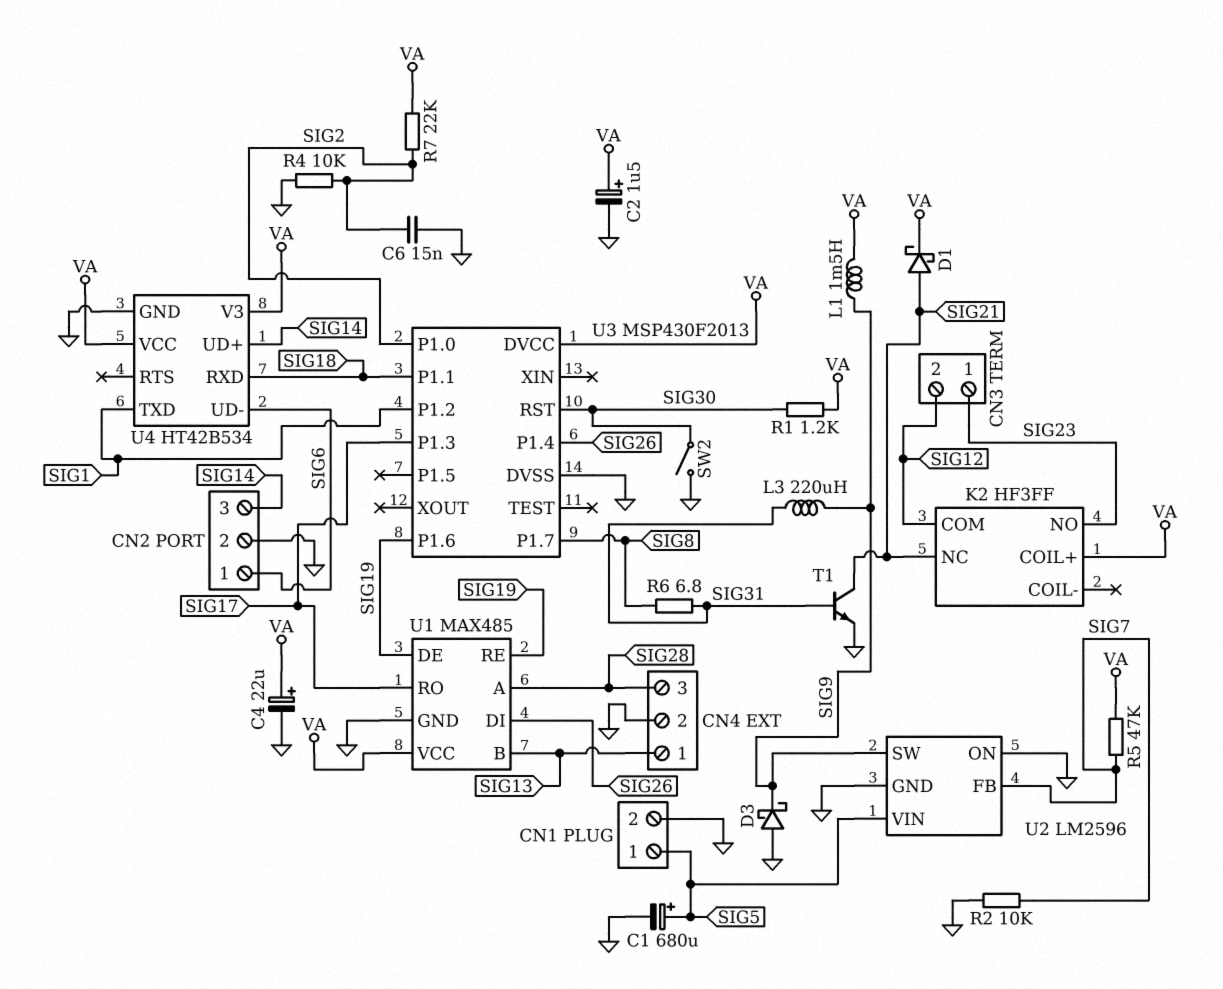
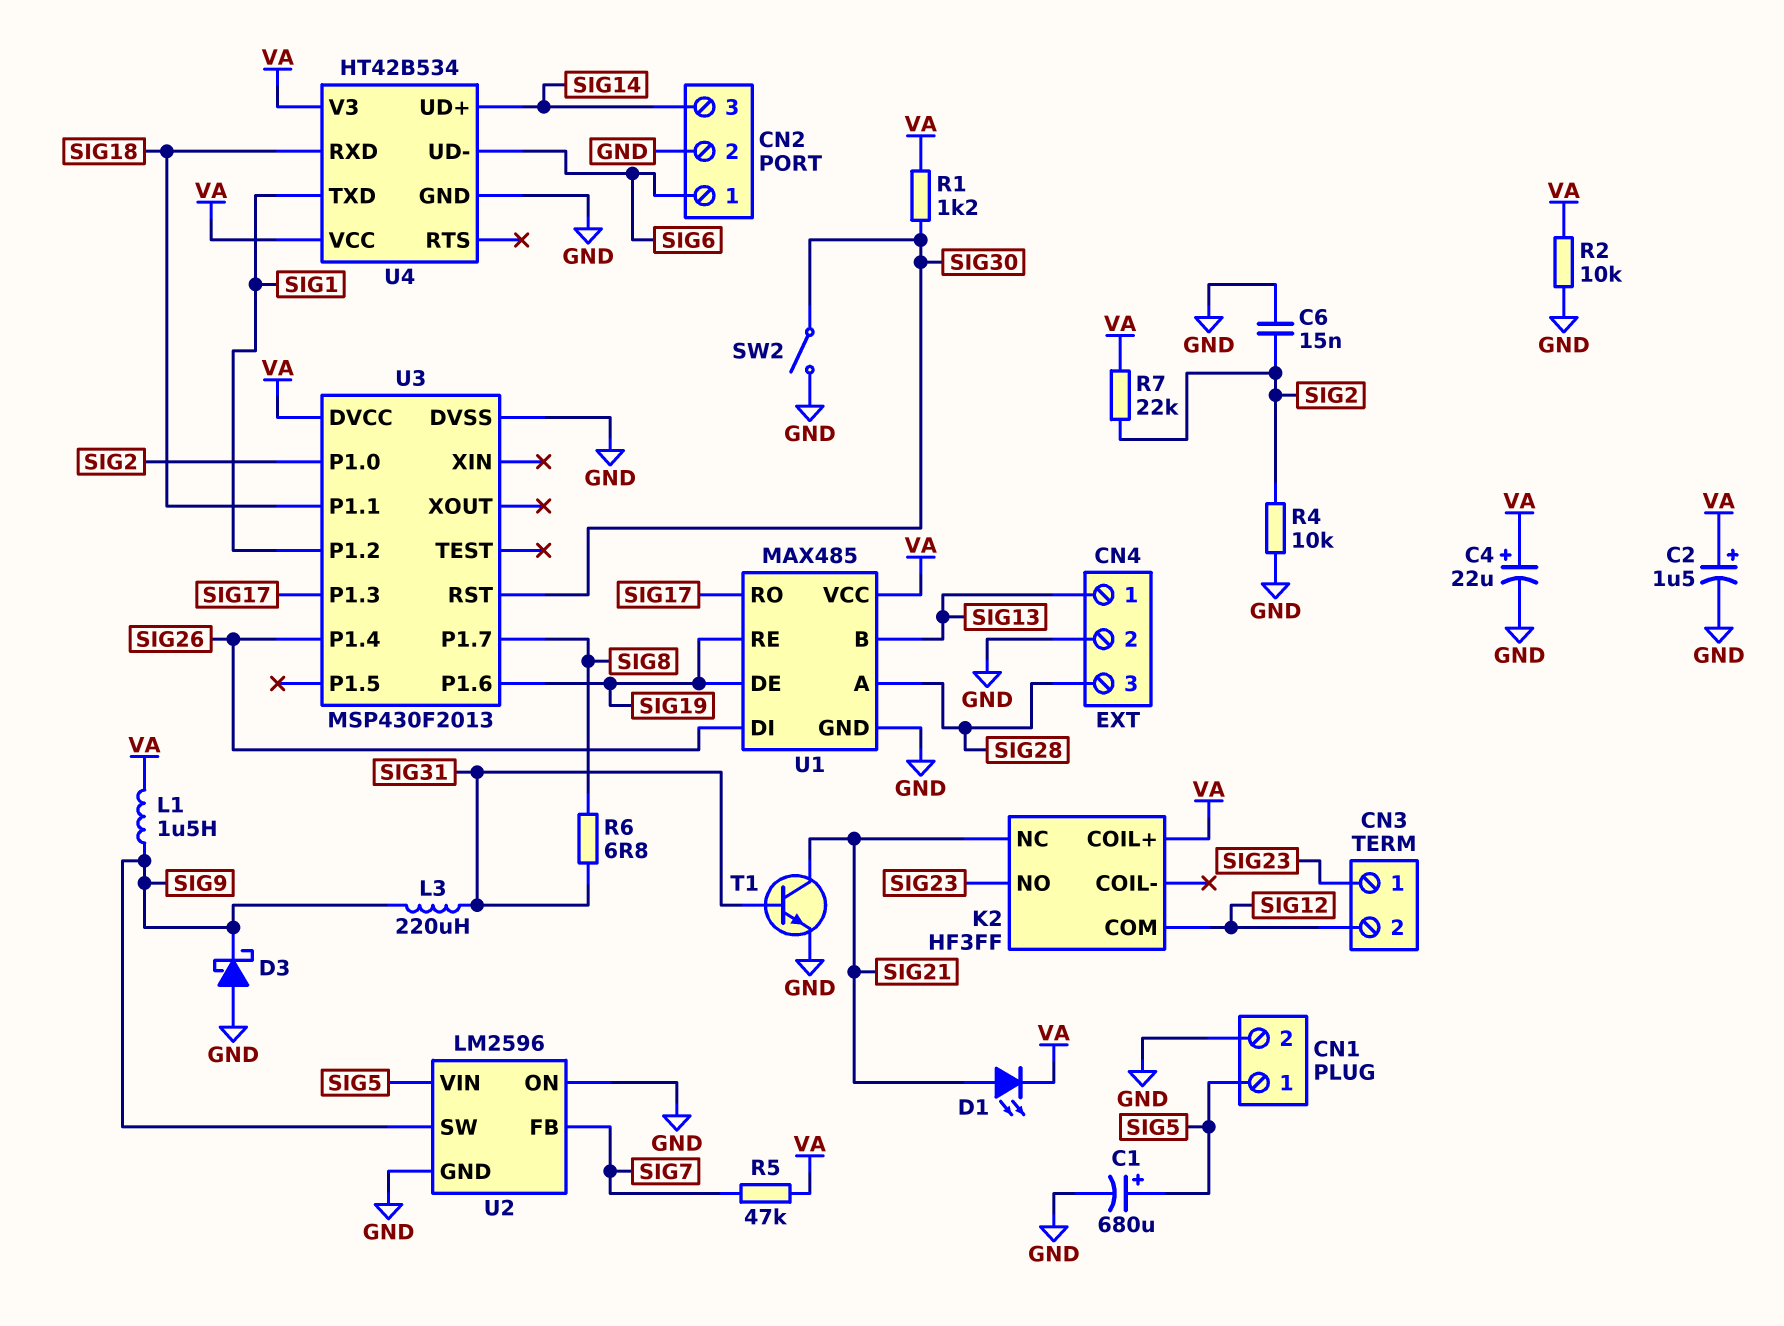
D1: schottky (A SIG21, K VA) -> LED (A SIG21, K VA)
L1: 1.5mH (SIG9, VA) -> 1.5uH (SIG9, VA)
R2: 10k (GND, SIG7) -> 10k (GND, VA)

